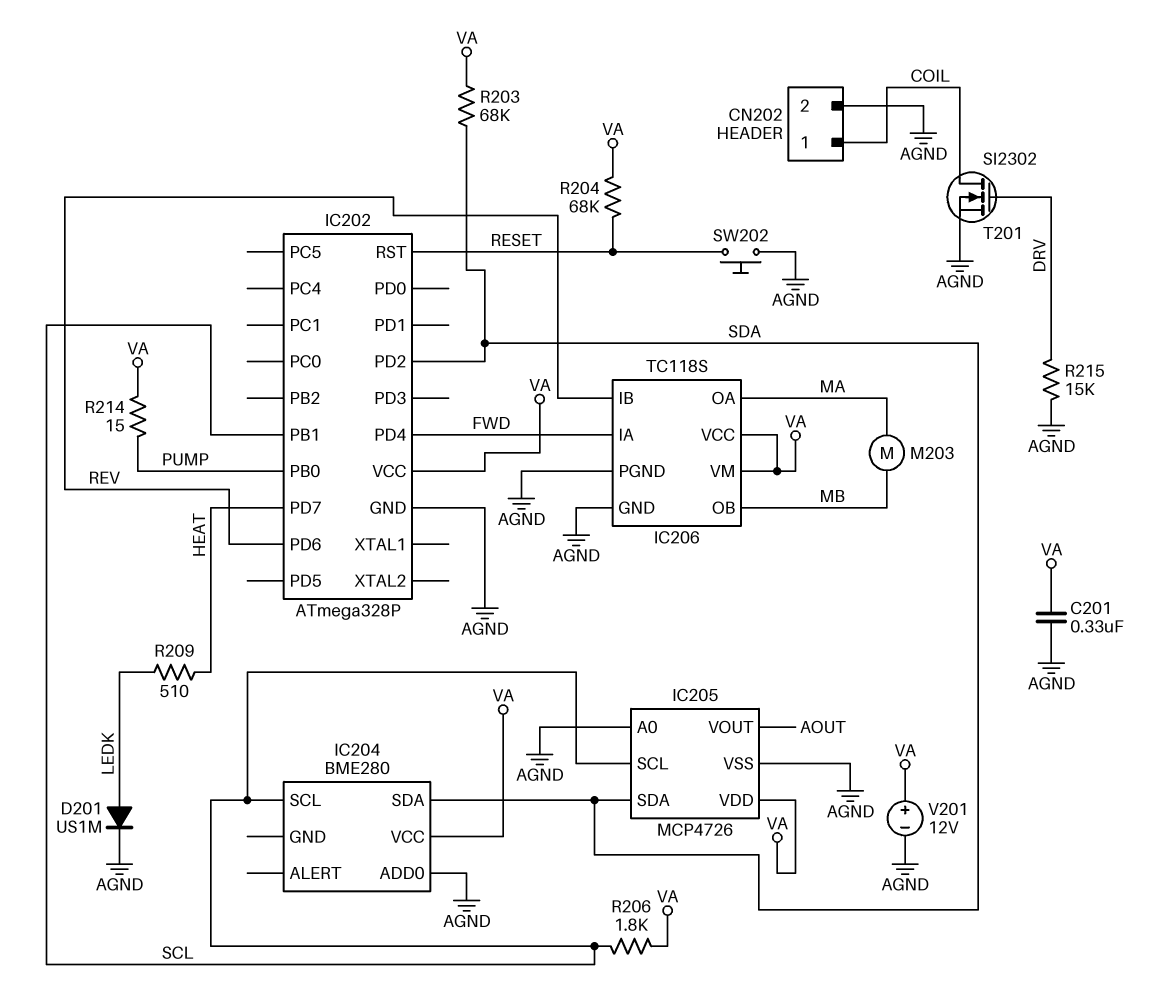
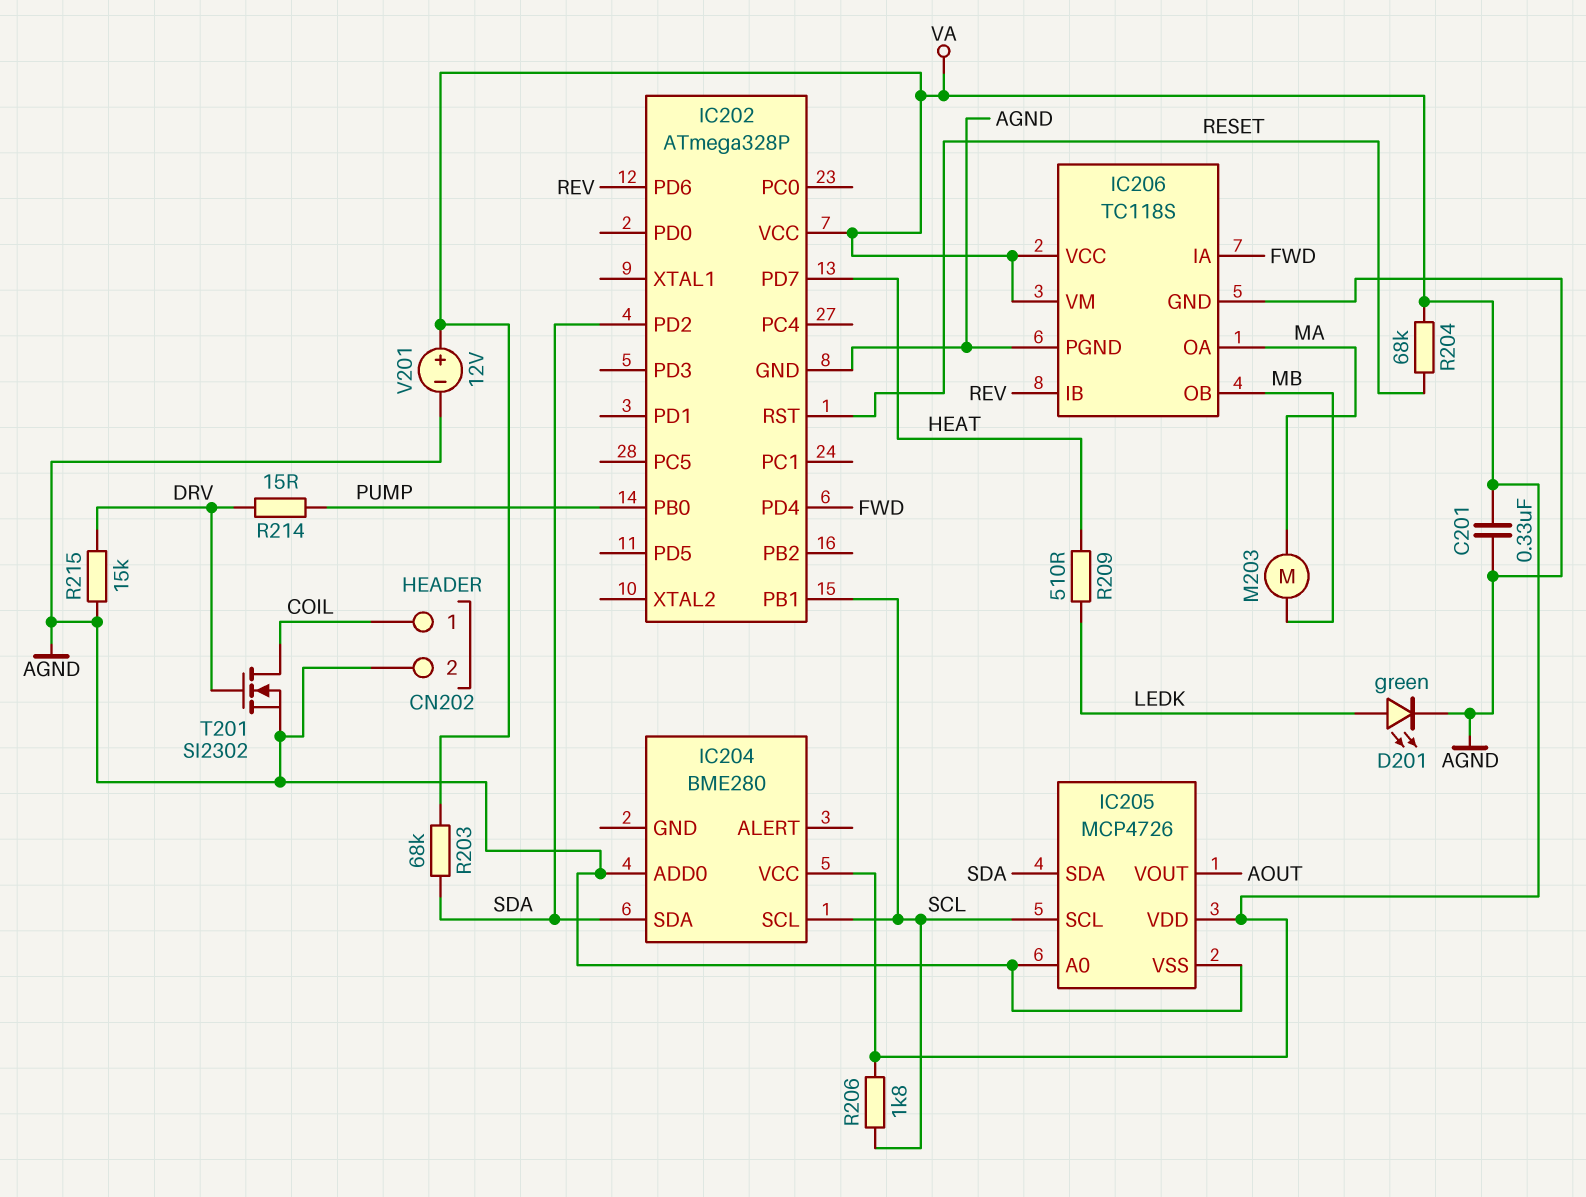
D201: diode US1M (A LEDK, K AGND) -> LED green (A LEDK, K AGND)
R214: 15 (PUMP, VA) -> 15 (DRV, PUMP)
SW202: button (AGND, RESET) -> none

